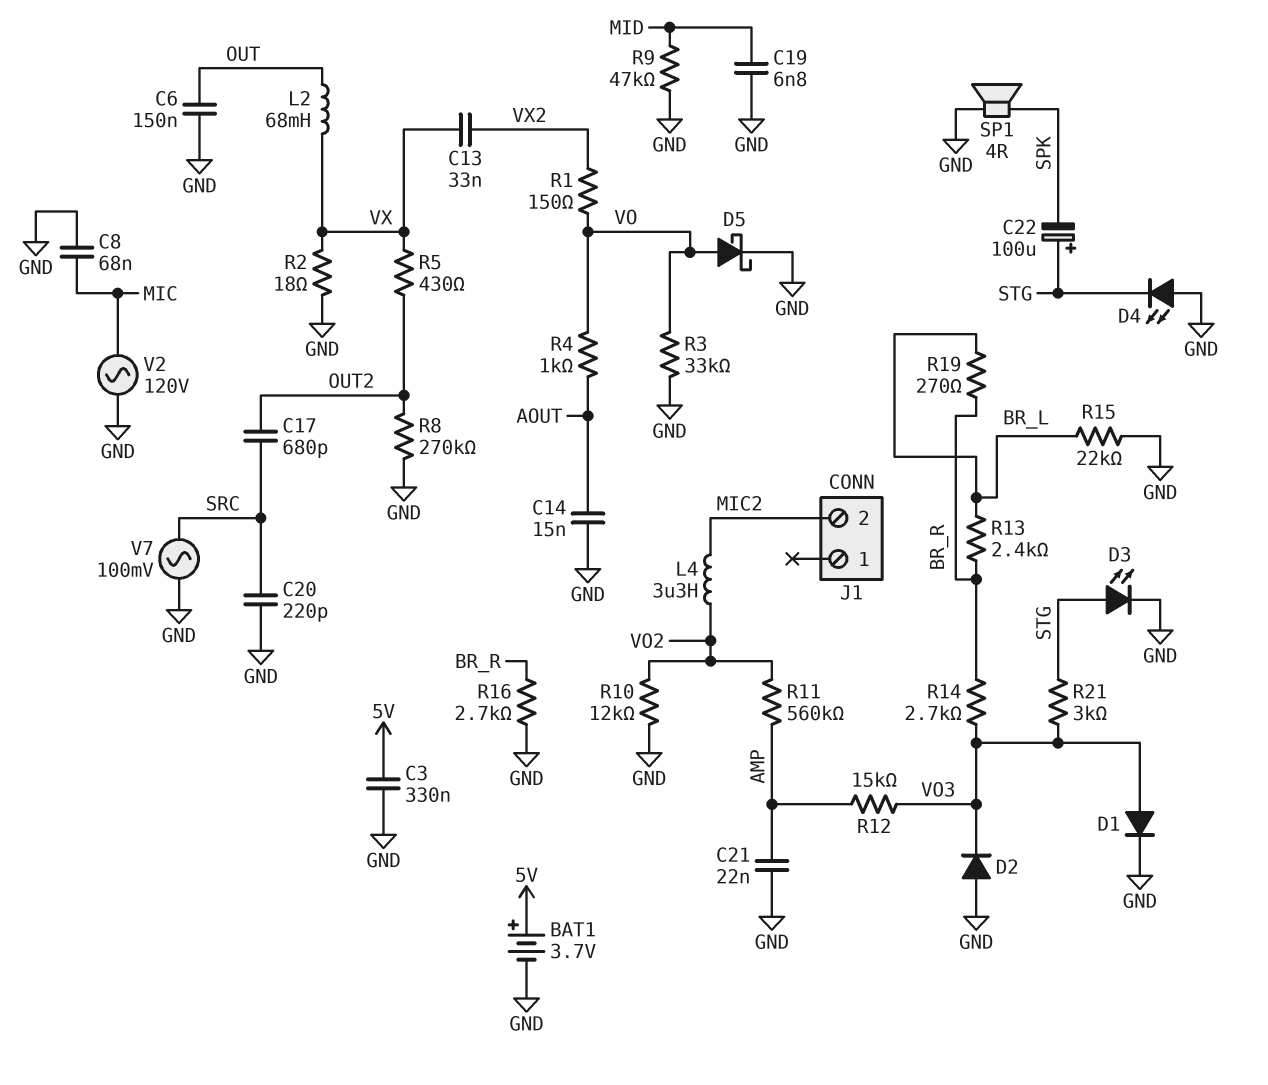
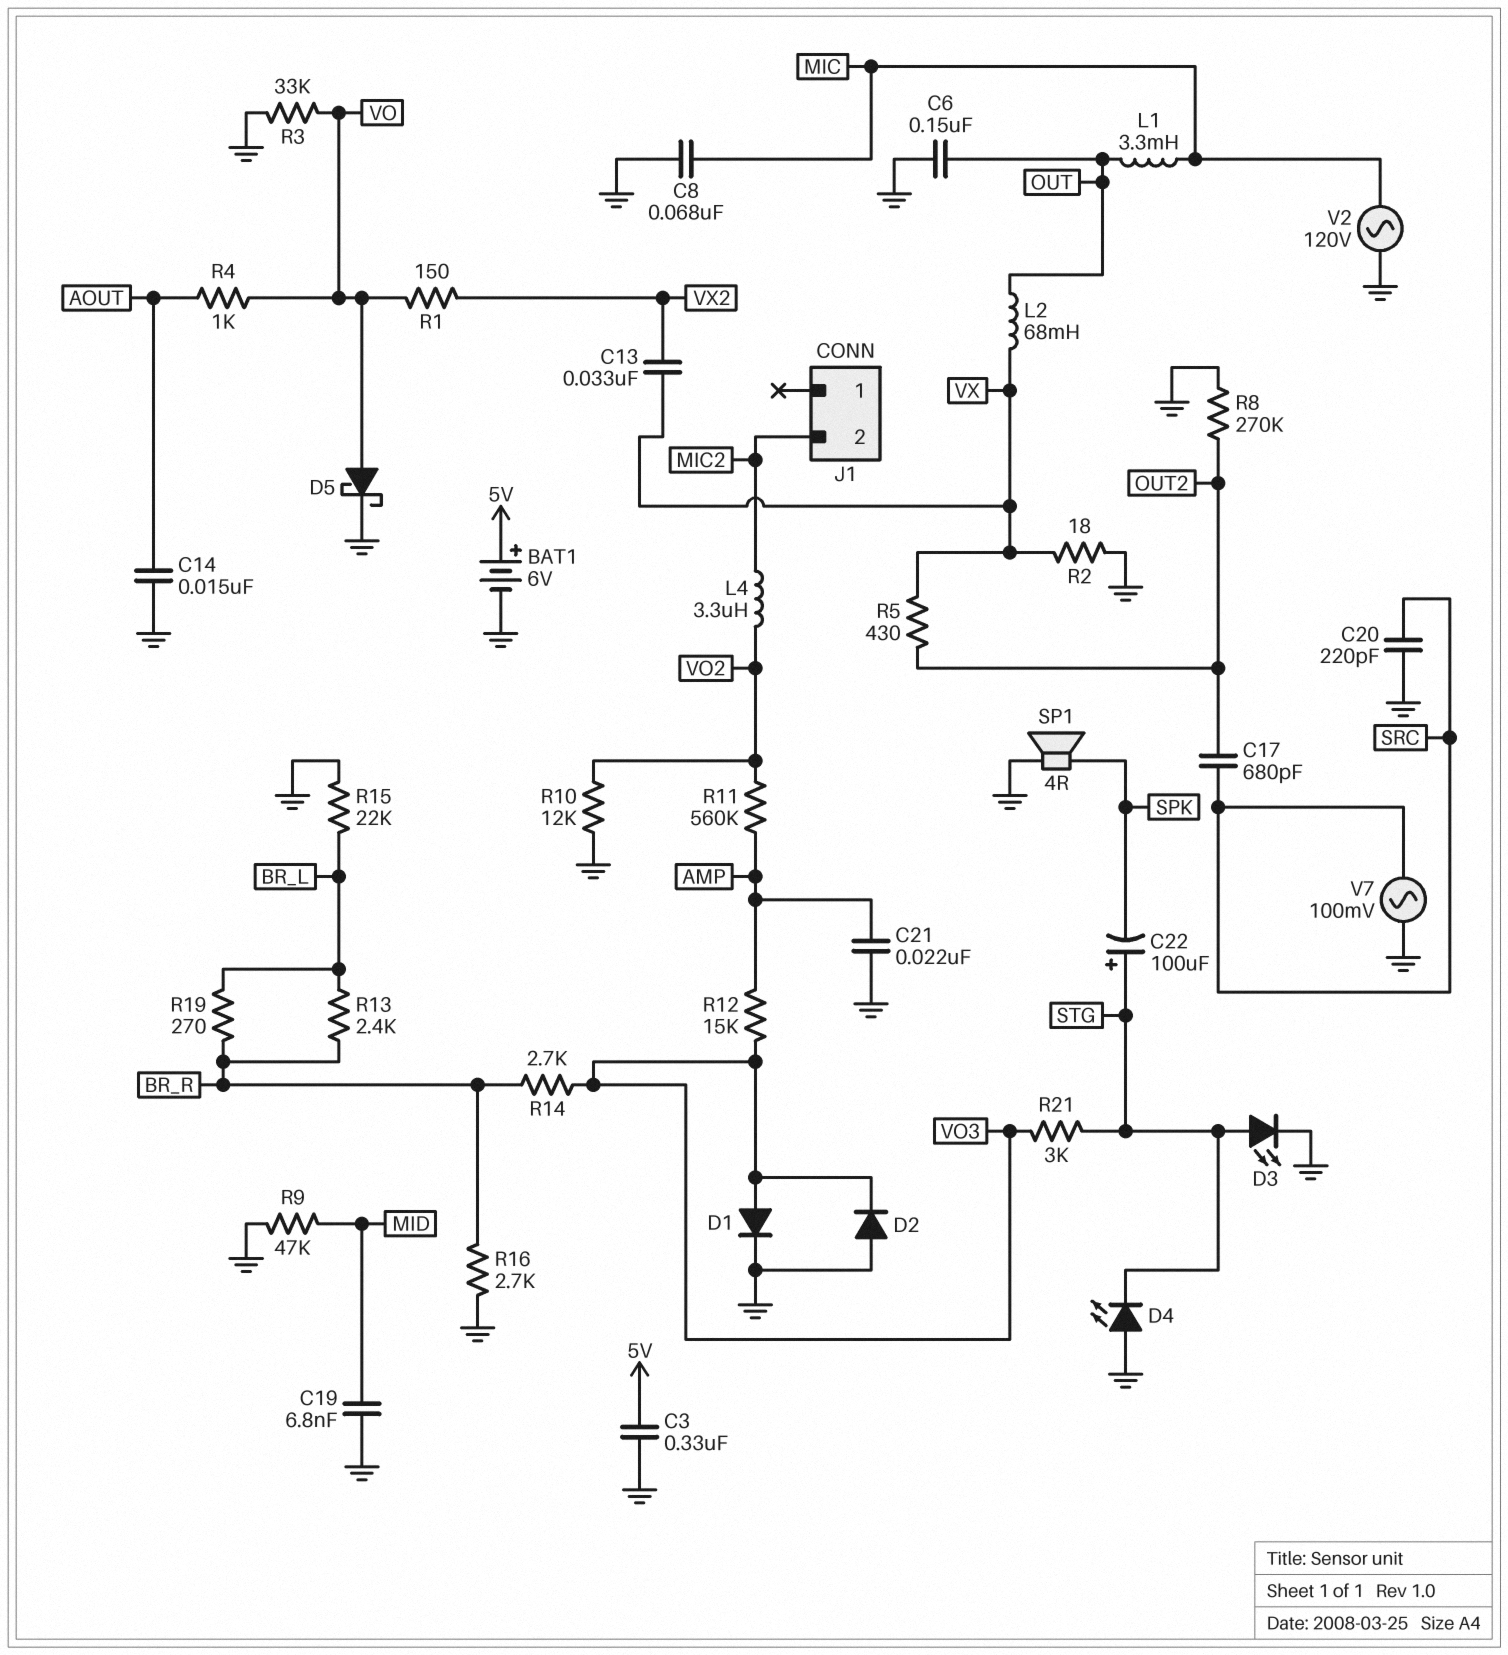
BAT1: 3.7V (plus 5V, minus GND) -> 6V (plus 5V, minus GND)
L1: none -> 3.3mH (MIC, OUT)

